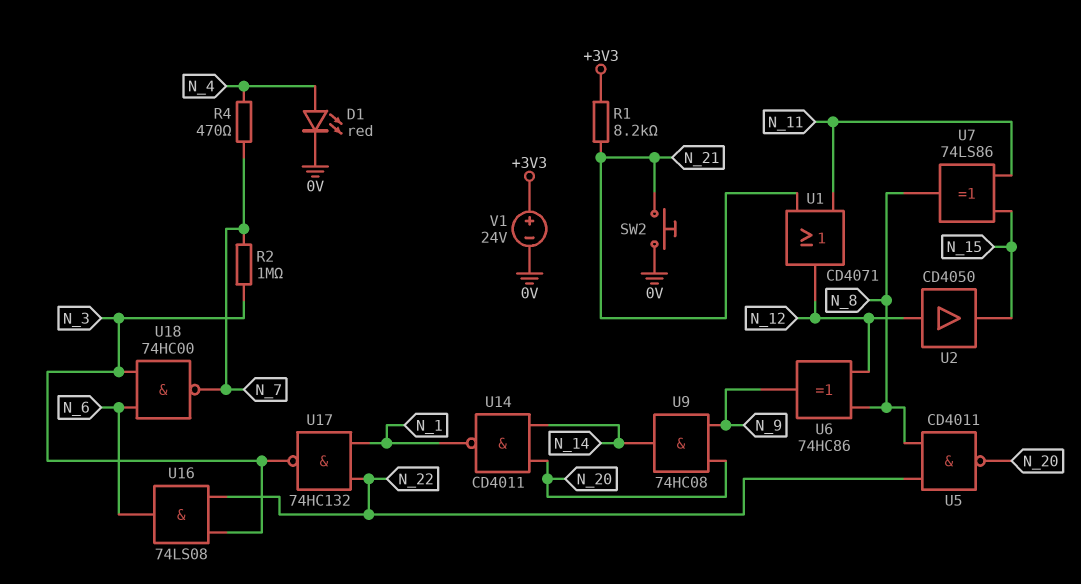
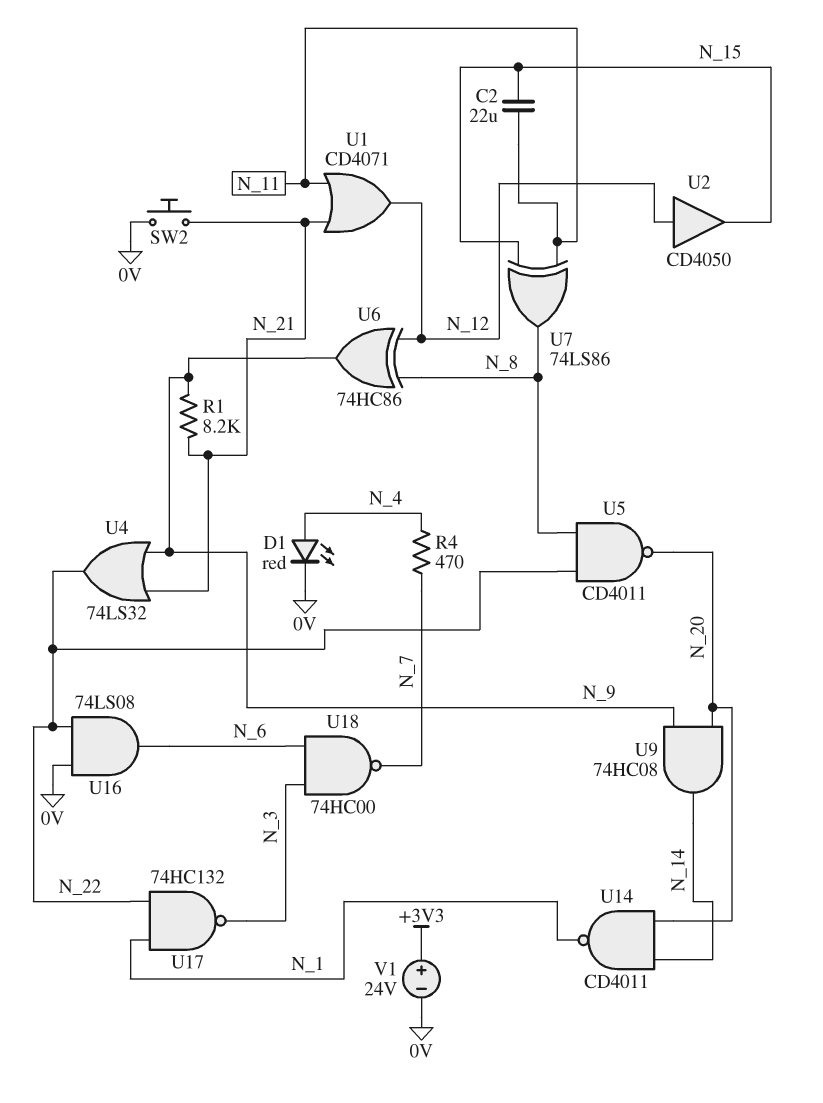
C2: none -> 22uF (N_11, N_15)
R1: 8.2k (+3V3, N_21) -> 8.2k (N_9, N_21)
R2: 1M (N_3, N_7) -> none
U4: none -> OR 74LS32 (in N_9, in N_21, out N_22)
U16: AND 74LS08 (in N_3, in N_22, out N_6) -> AND 74LS08 (in 0V, in N_22, out N_6)

